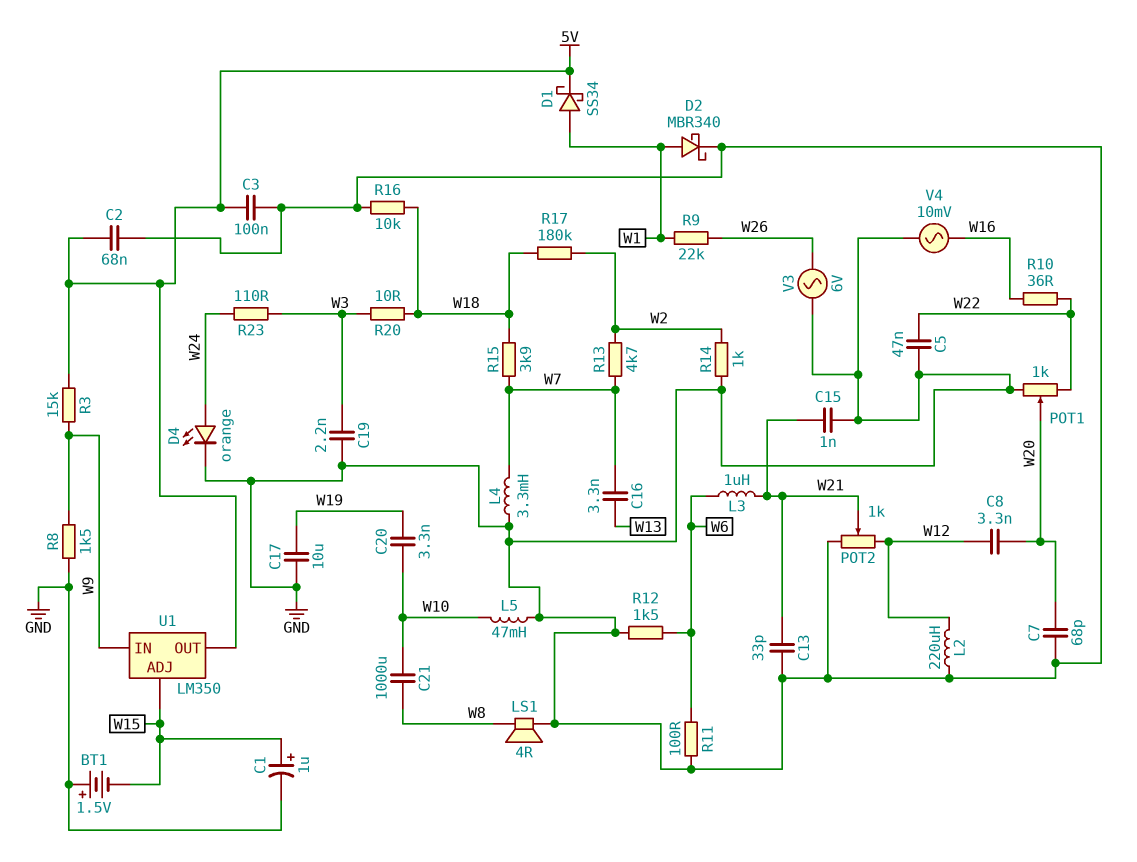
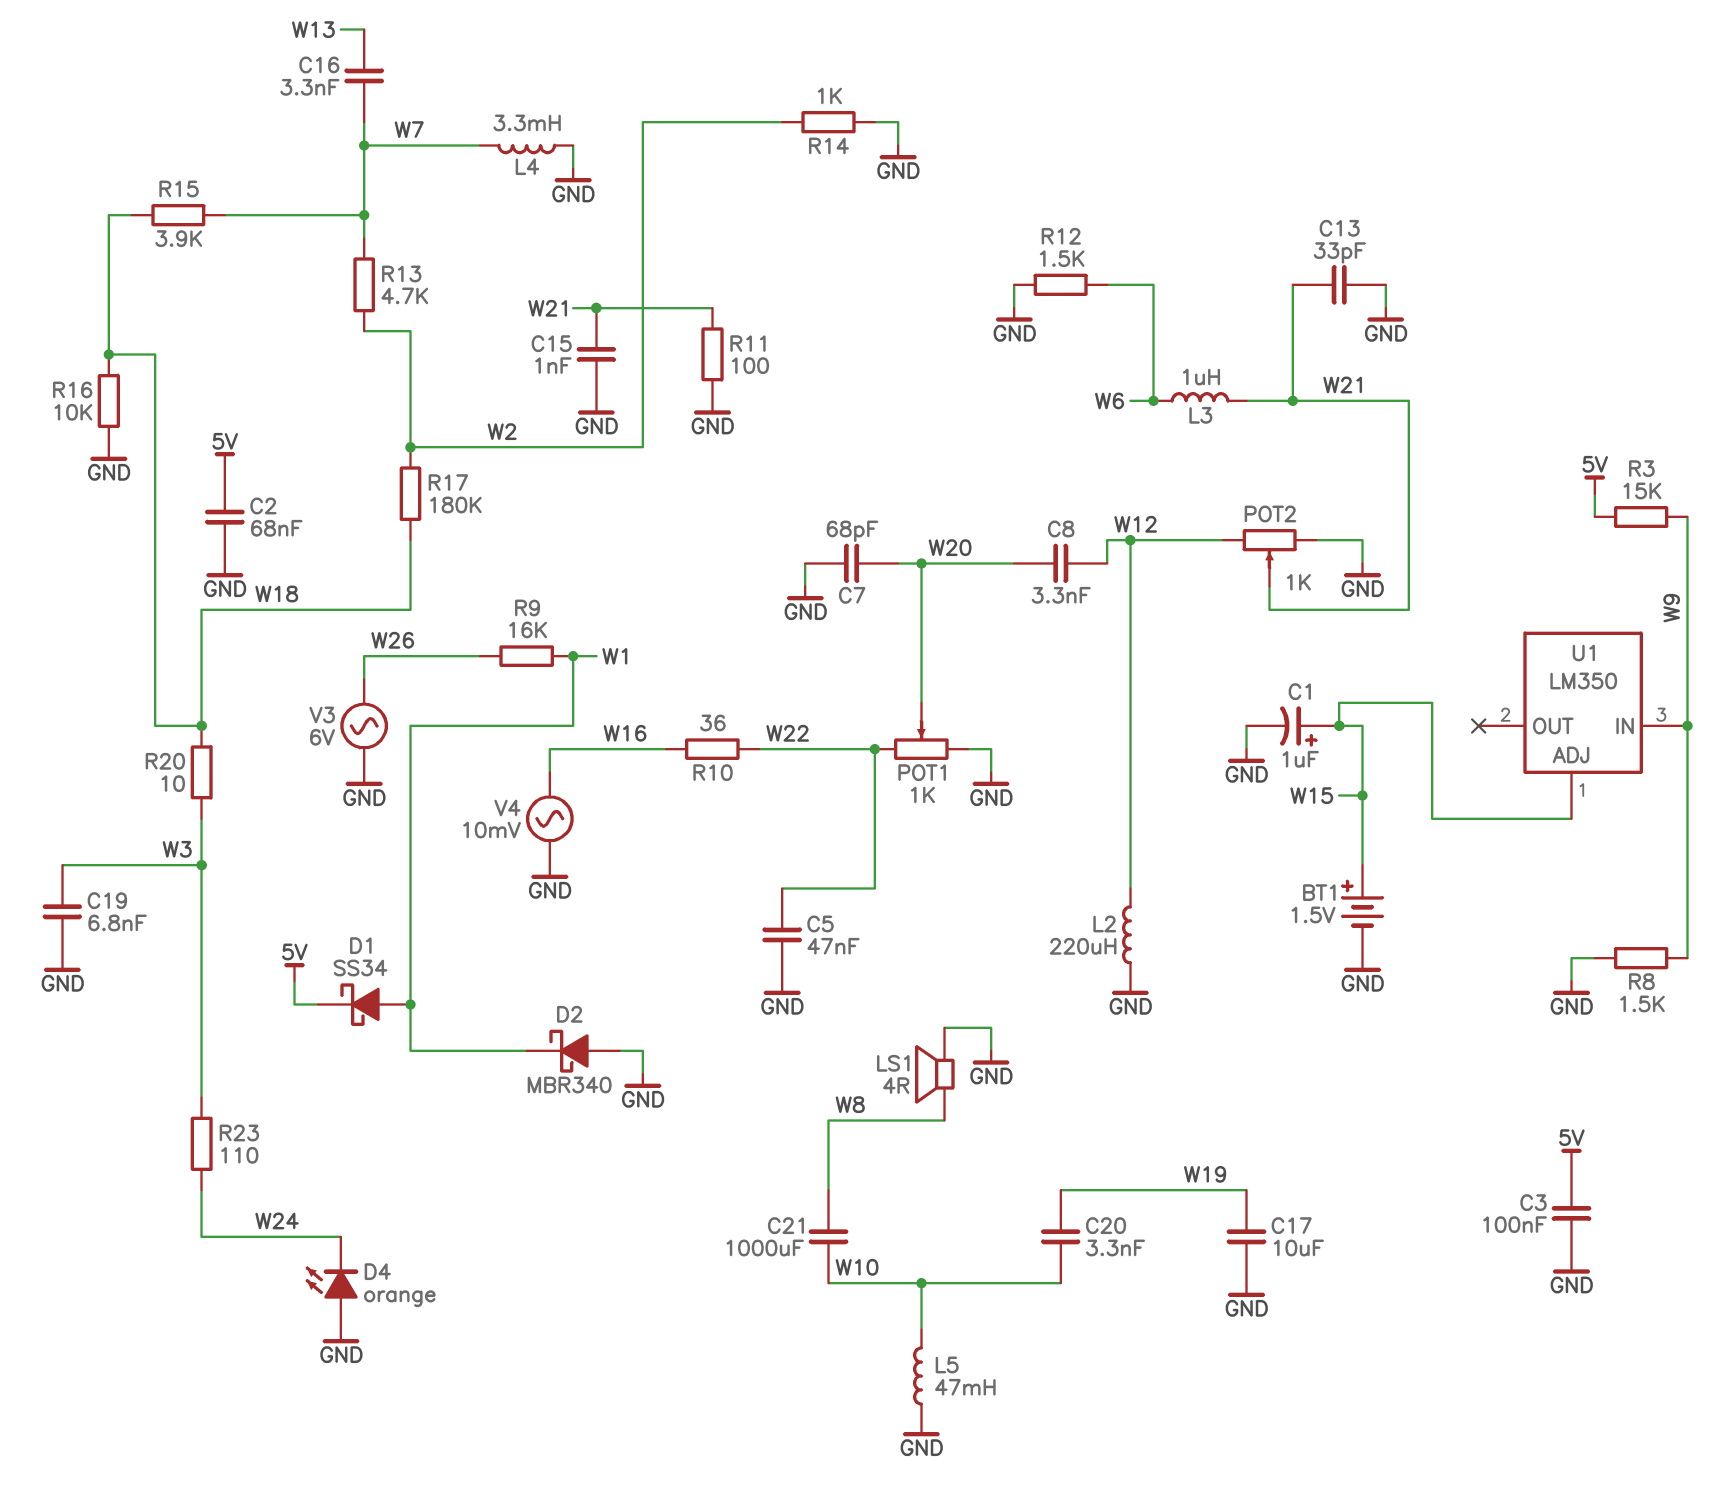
BT1: 1.5V (plus GND, minus W15) -> 1.5V (plus W15, minus GND)
C19: 2.2nF (GND, W3) -> 6.8nF (GND, W3)
D2: schottky MBR340 (A W1, K GND) -> schottky MBR340 (A GND, K W1)
D4: LED orange (A W24, K GND) -> LED orange (A GND, K W24)
R9: 22k (W1, W26) -> 16k (W1, W26)
R11: 100 (GND, W6) -> 100 (GND, W21)
U1 pin OUT: 5V -> none

